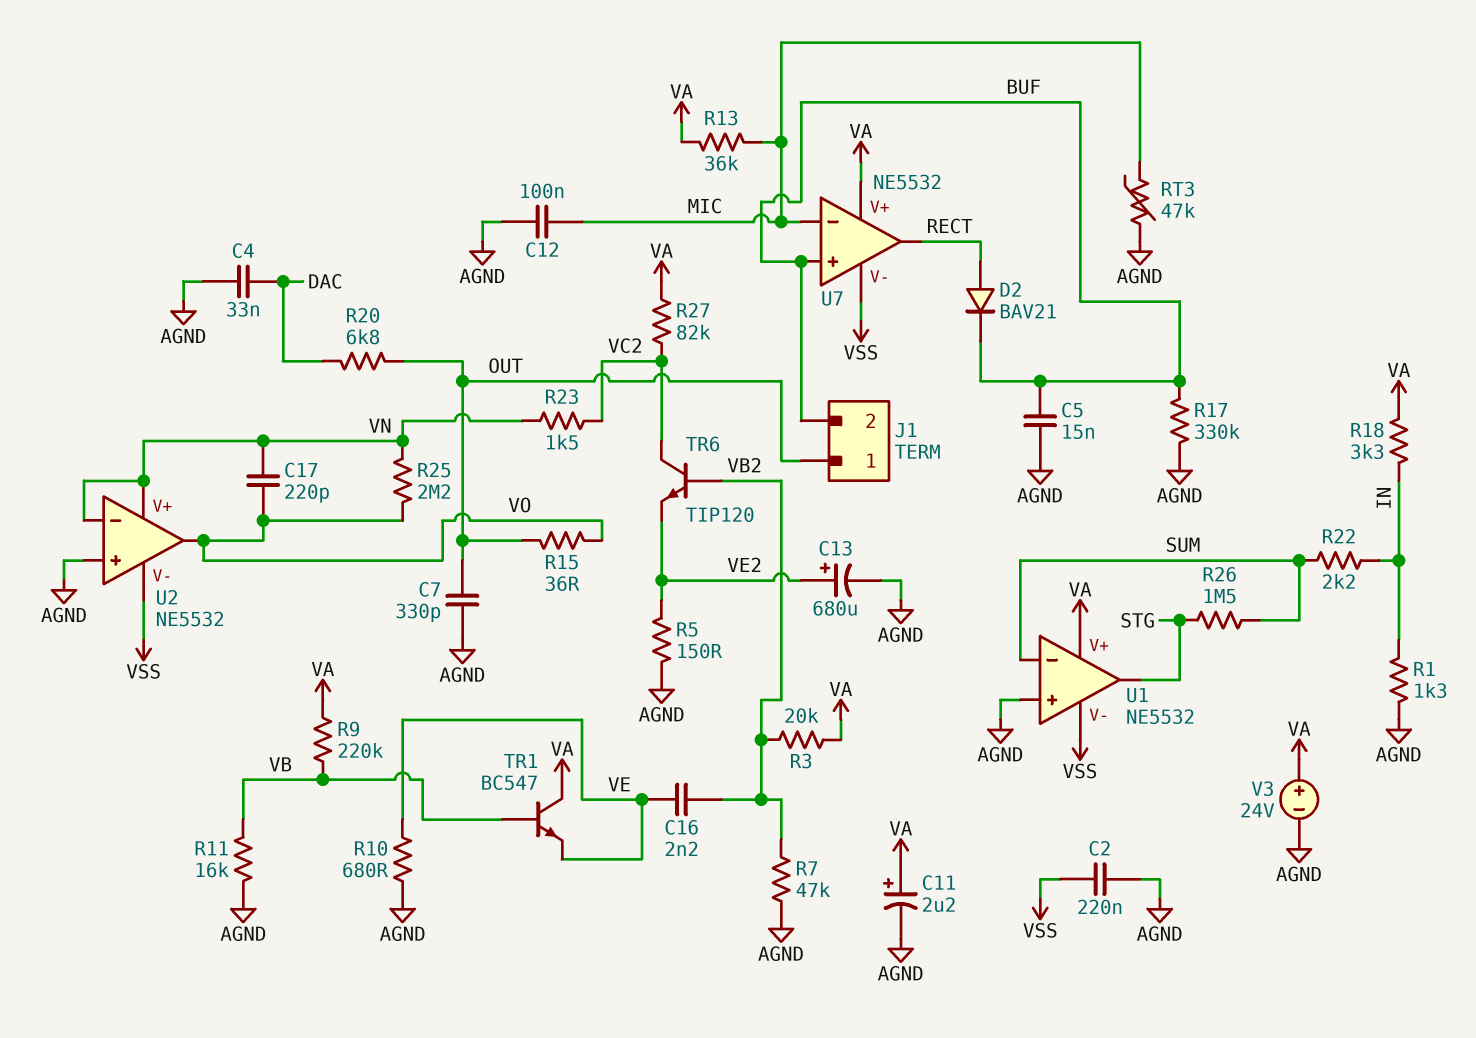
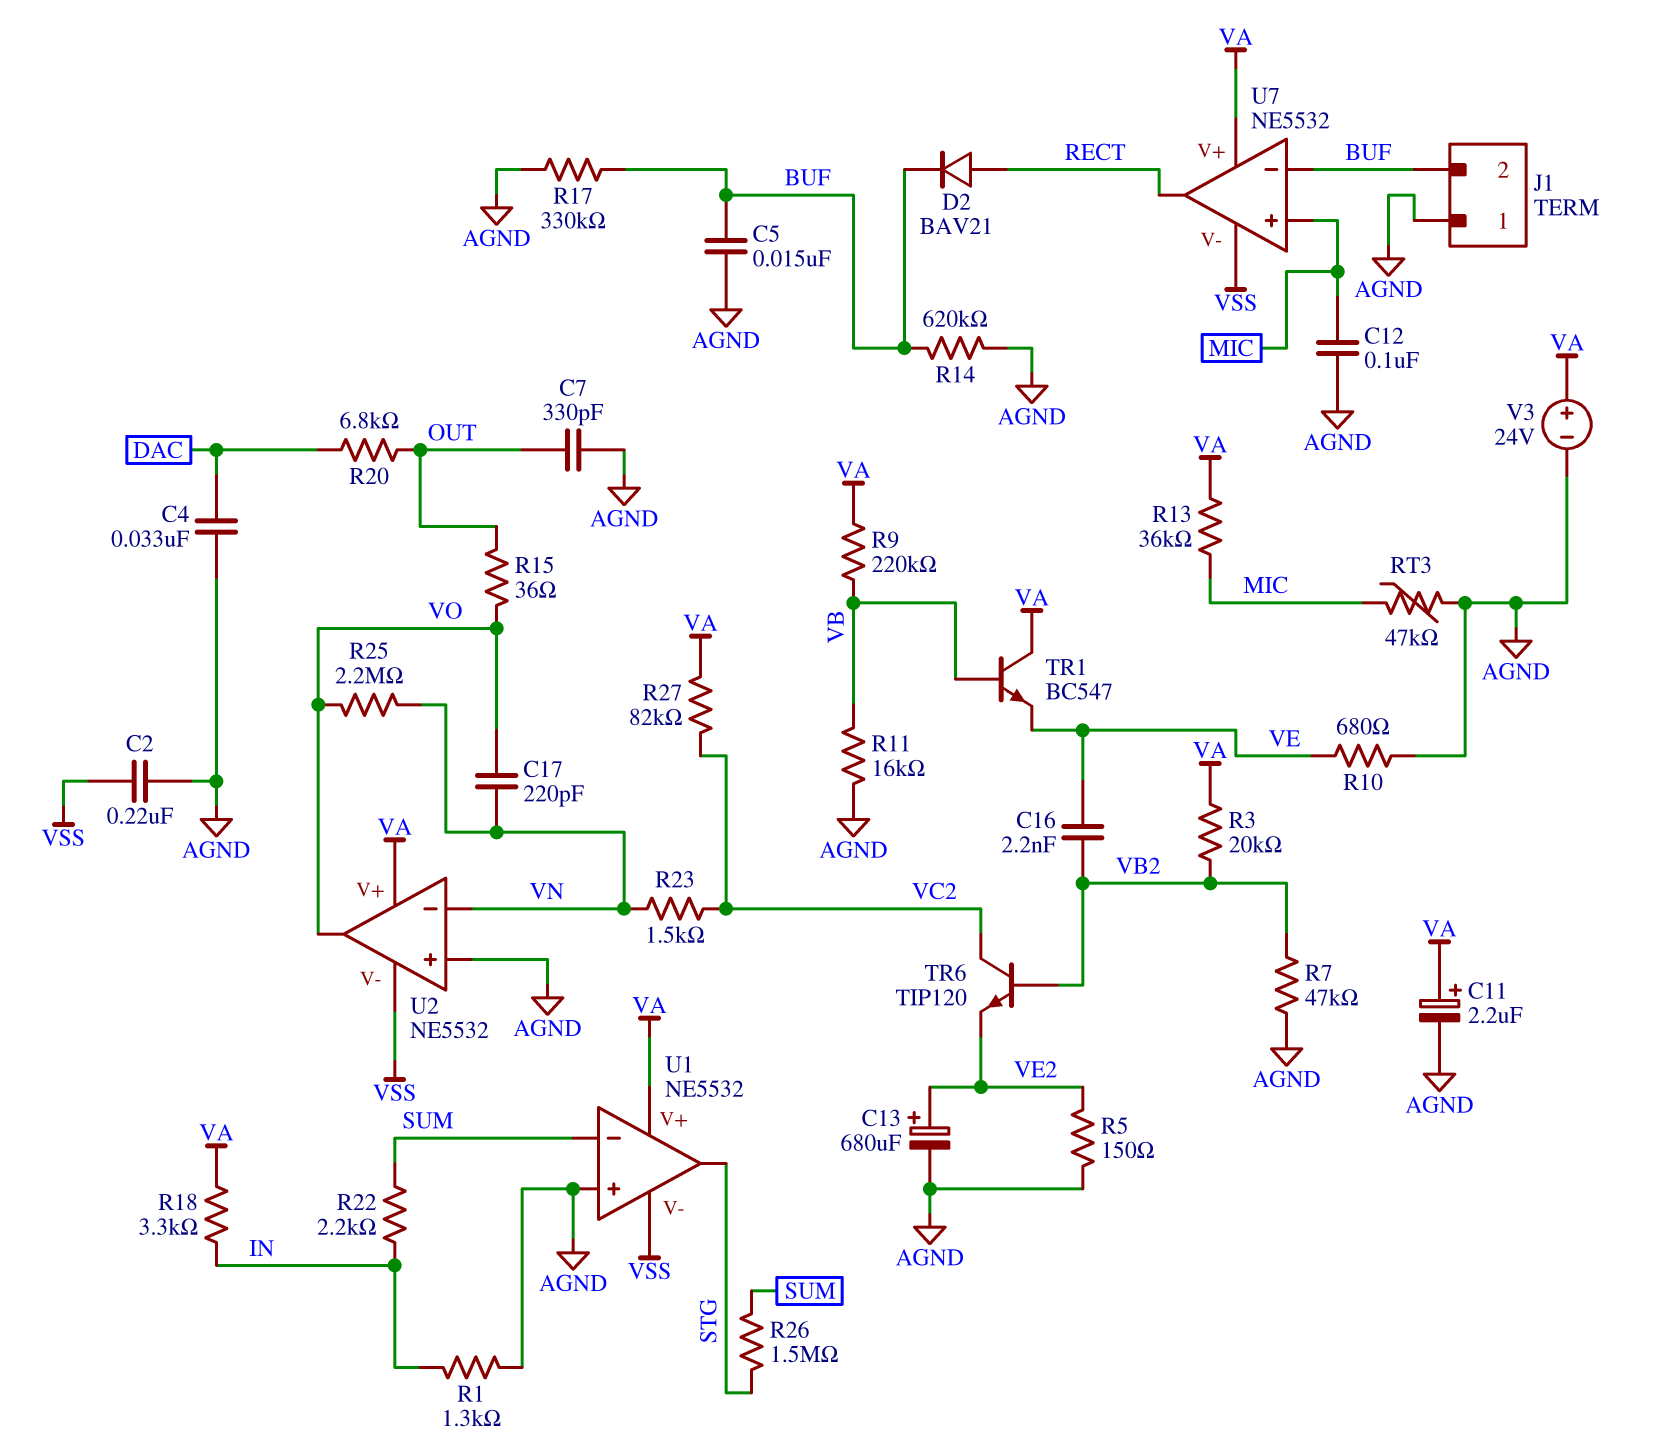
J1 pin 1: OUT -> AGND
R14: none -> 620k (AGND, BUF)
U2 pin V+: VN -> VA
U7 pin in+: BUF -> MIC
U7 pin in-: MIC -> BUF

